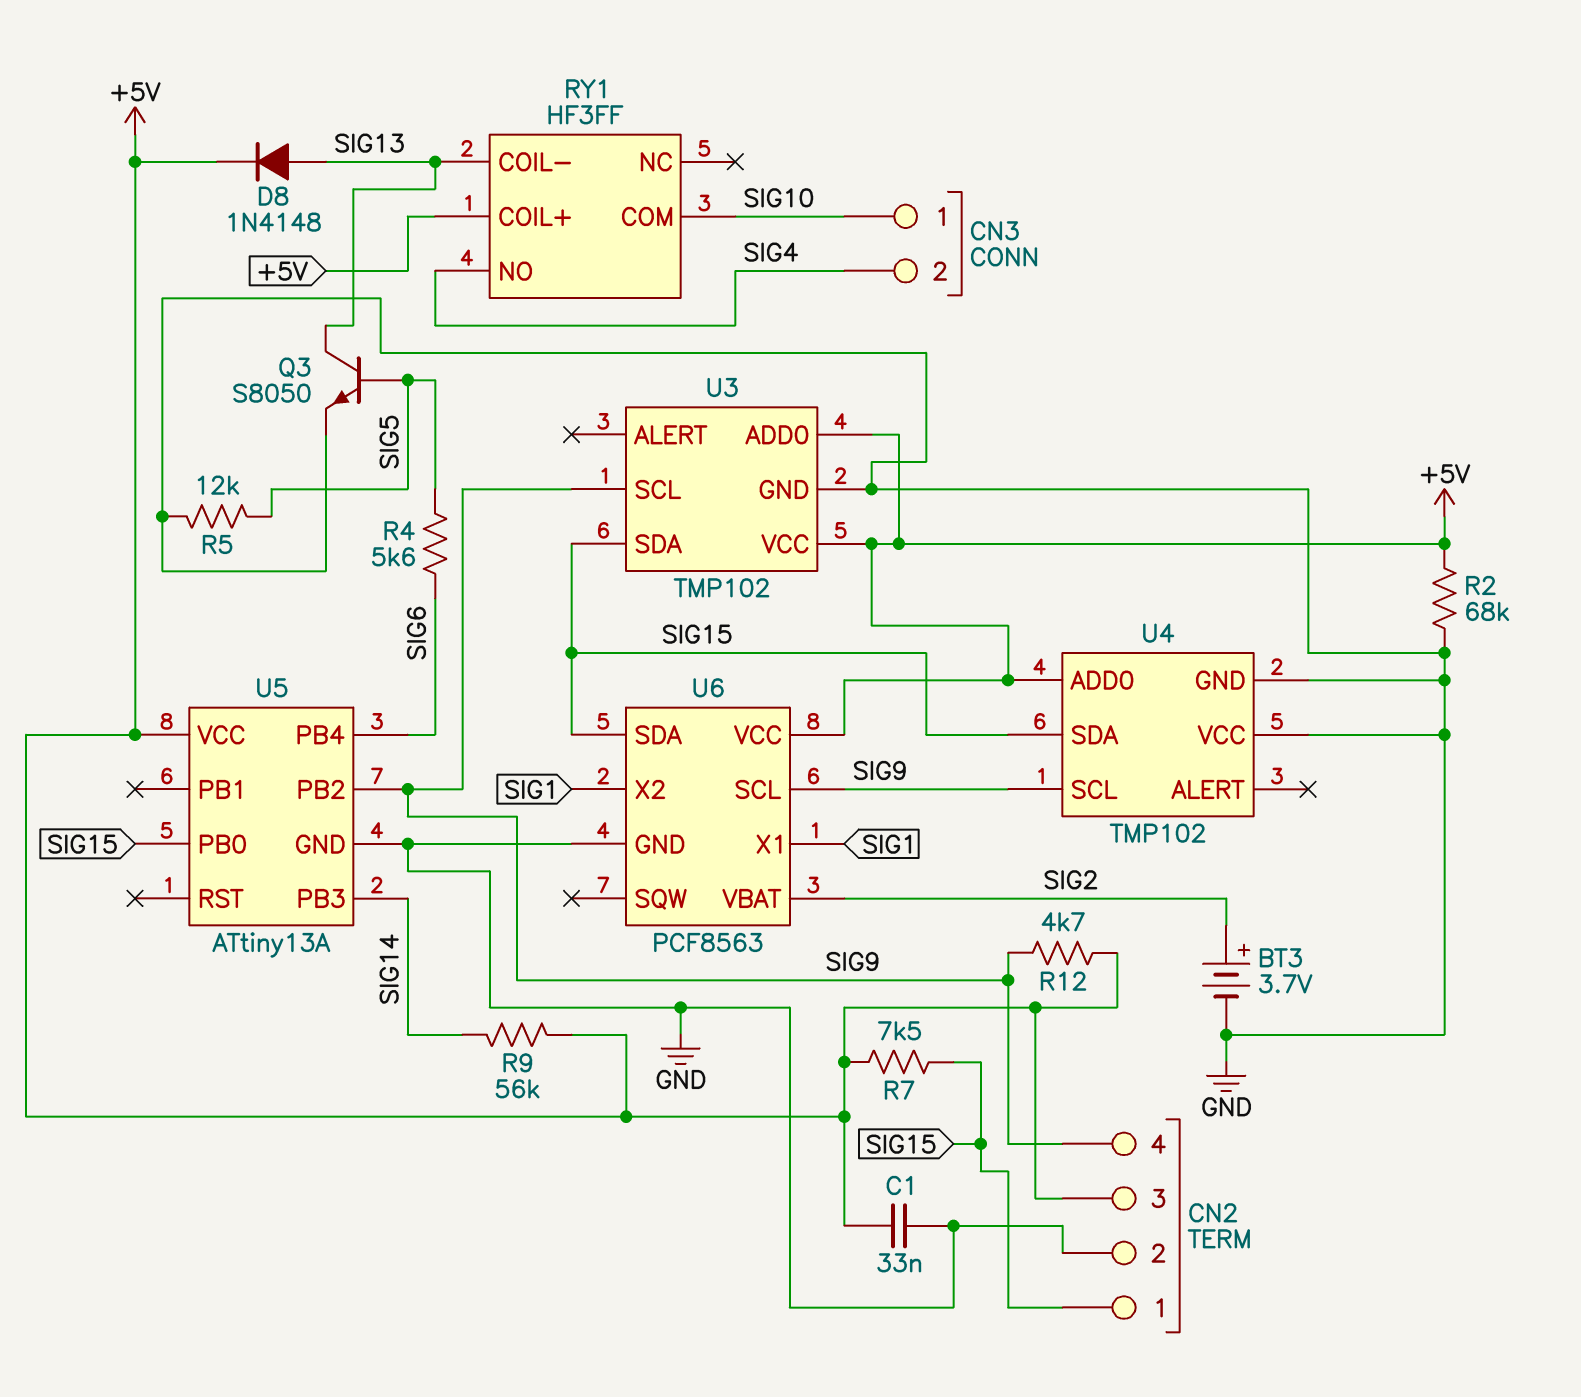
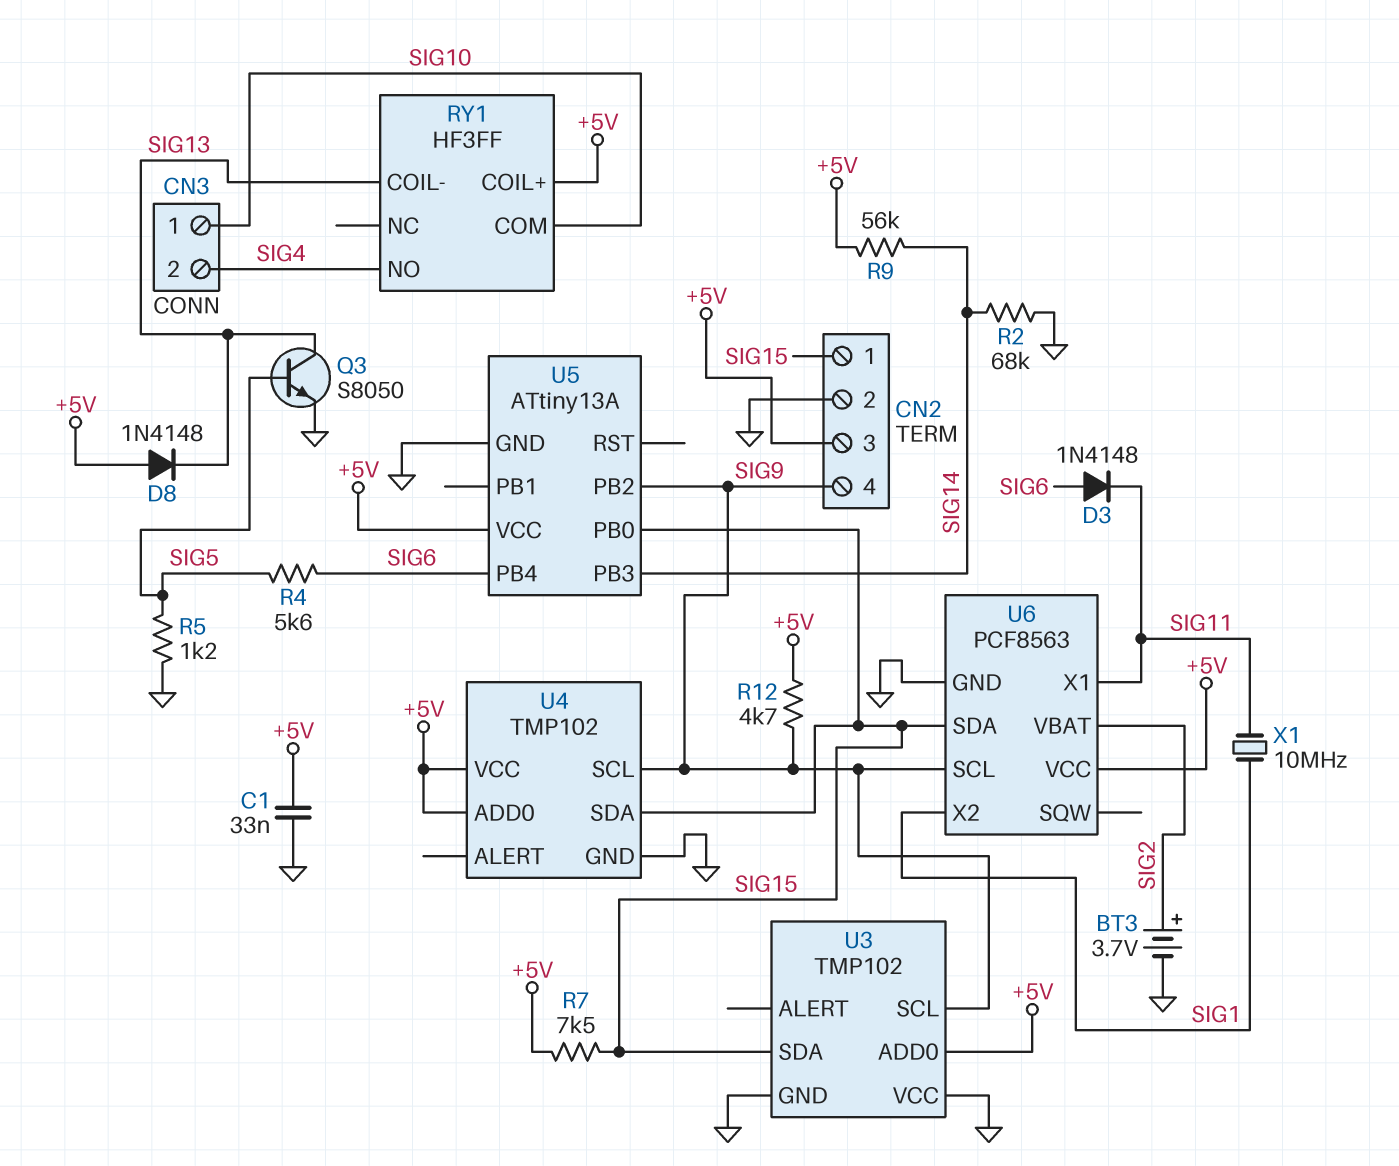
D3: none -> diode 1N4148 (A SIG6, K SIG11)
D8: diode 1N4148 (A SIG13, K +5V) -> diode 1N4148 (A +5V, K SIG13)
R2: 68k (+5V, GND) -> 68k (GND, SIG14)
R5: 12k (GND, SIG5) -> 1.2k (GND, SIG5)
U3 pin VCC: +5V -> GND
U4 pin VCC: GND -> +5V
U6 pin X1: SIG1 -> SIG11
X1: none -> 10MHz (SIG1, SIG11)

